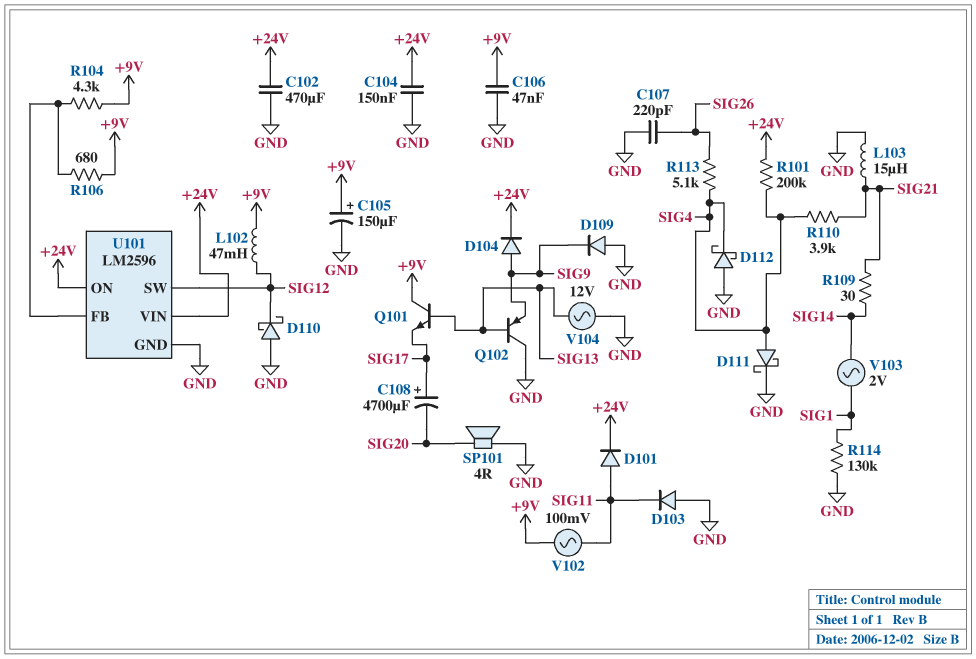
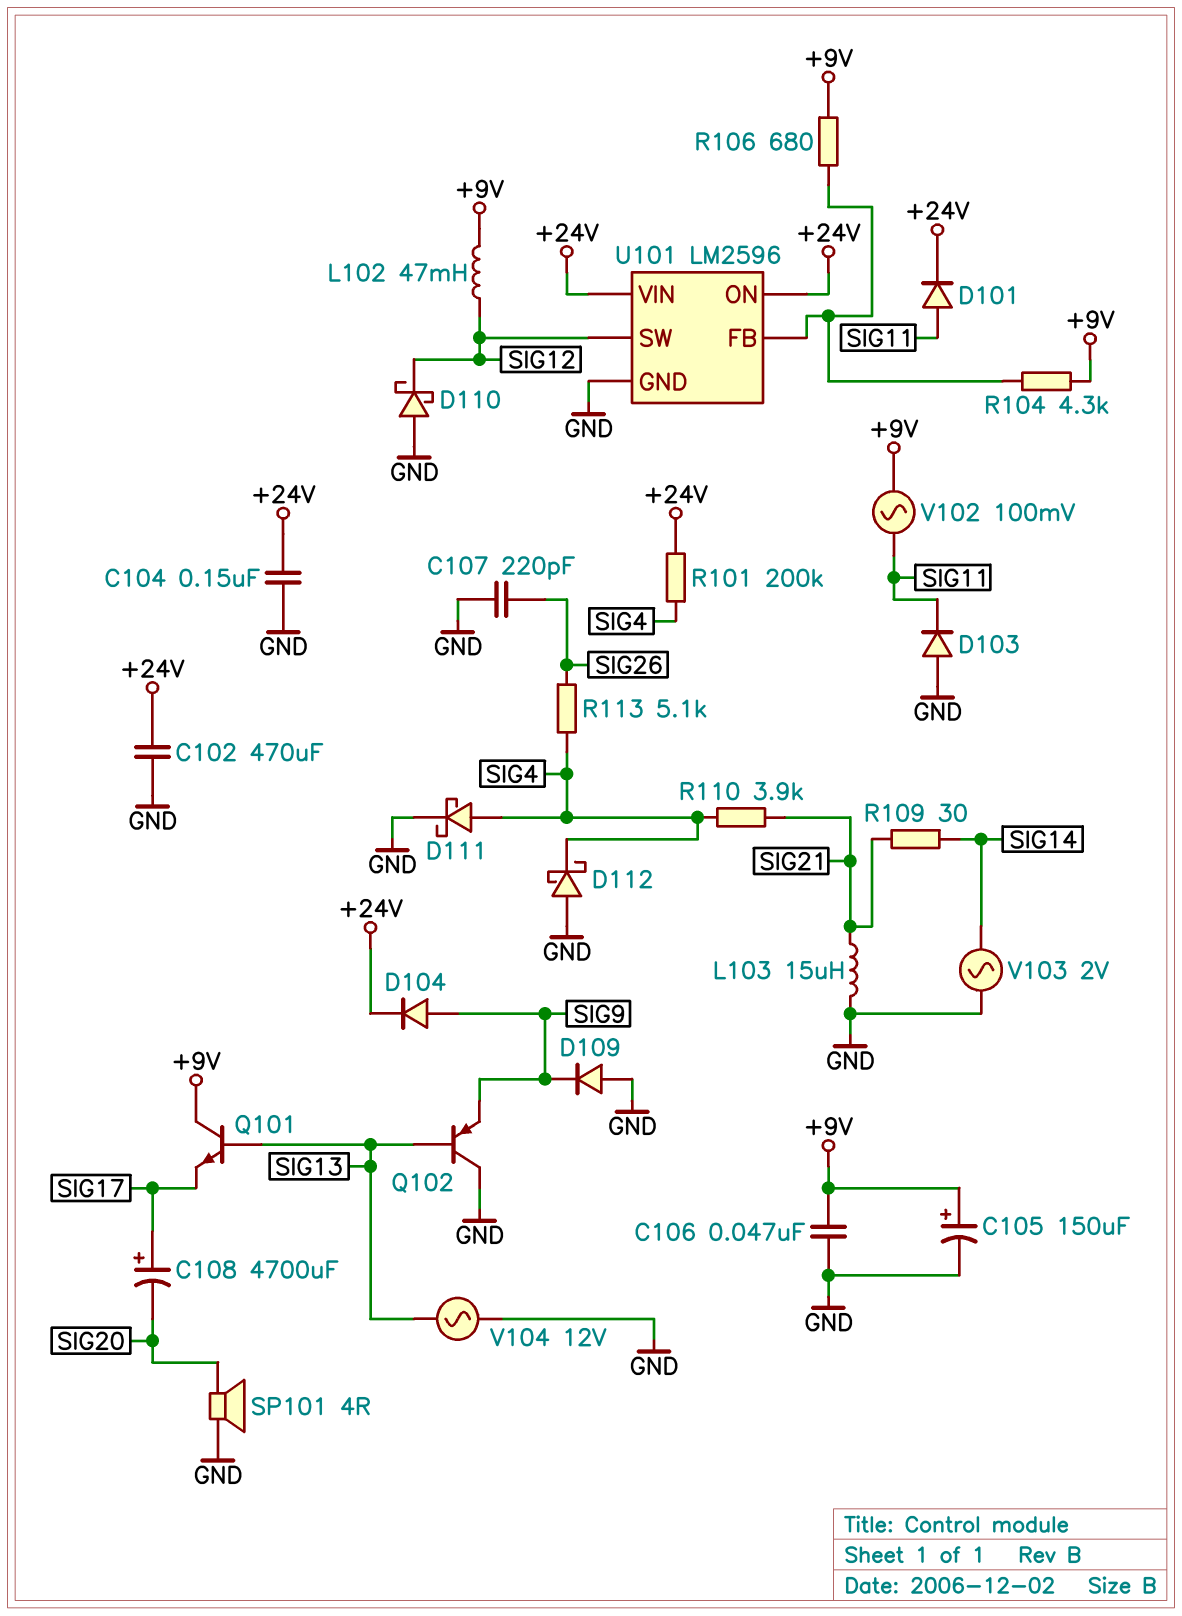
R114: 130k (GND, SIG1) -> none
V103: AC 2V (SIG1, SIG14) -> AC 2V (GND, SIG14)

